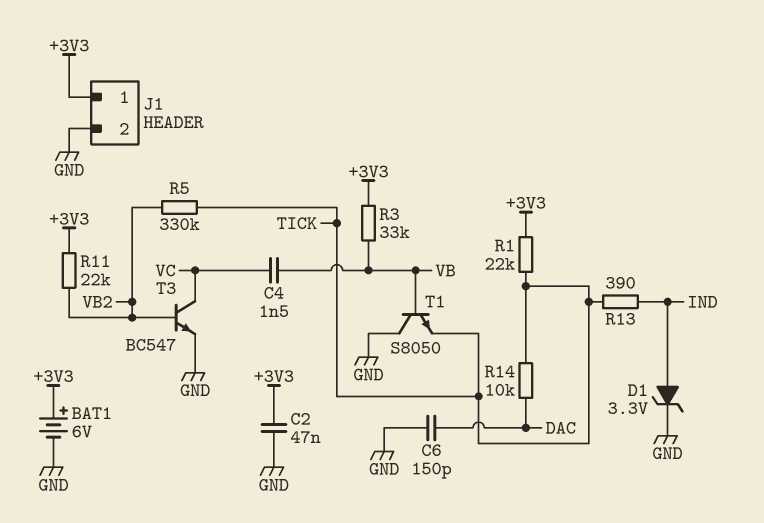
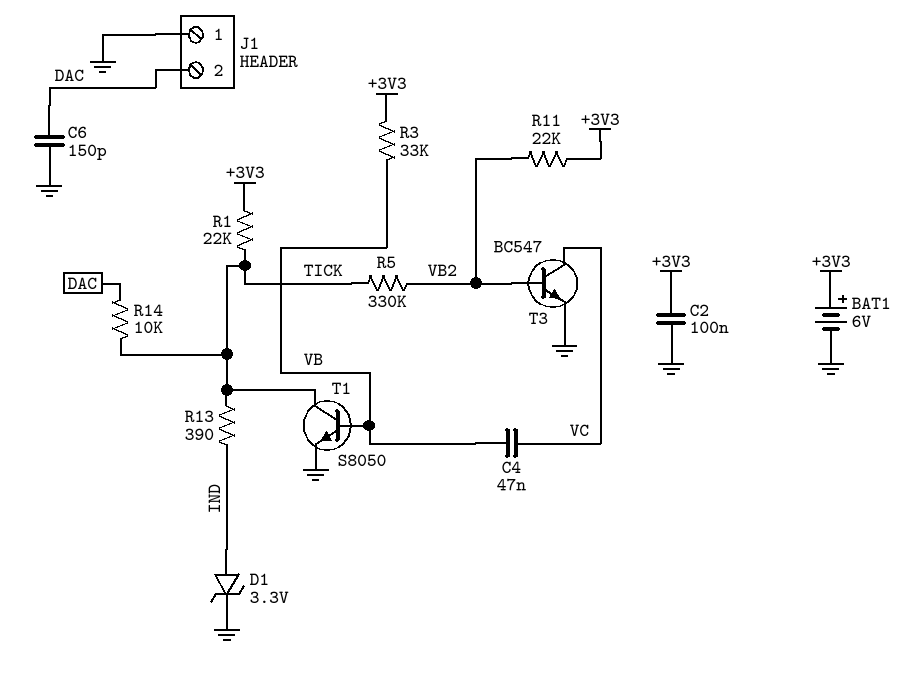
C2: 47nF (+3V3, GND) -> 100nF (+3V3, GND)
C4: 1.5nF (VB, VC) -> 47nF (VB, VC)
J1 pin 1: +3V3 -> GND
J1 pin 2: GND -> DAC
T1: NPN S8050 (B VB, C GND, E TICK) -> NPN S8050 (B VB, C TICK, E GND)

